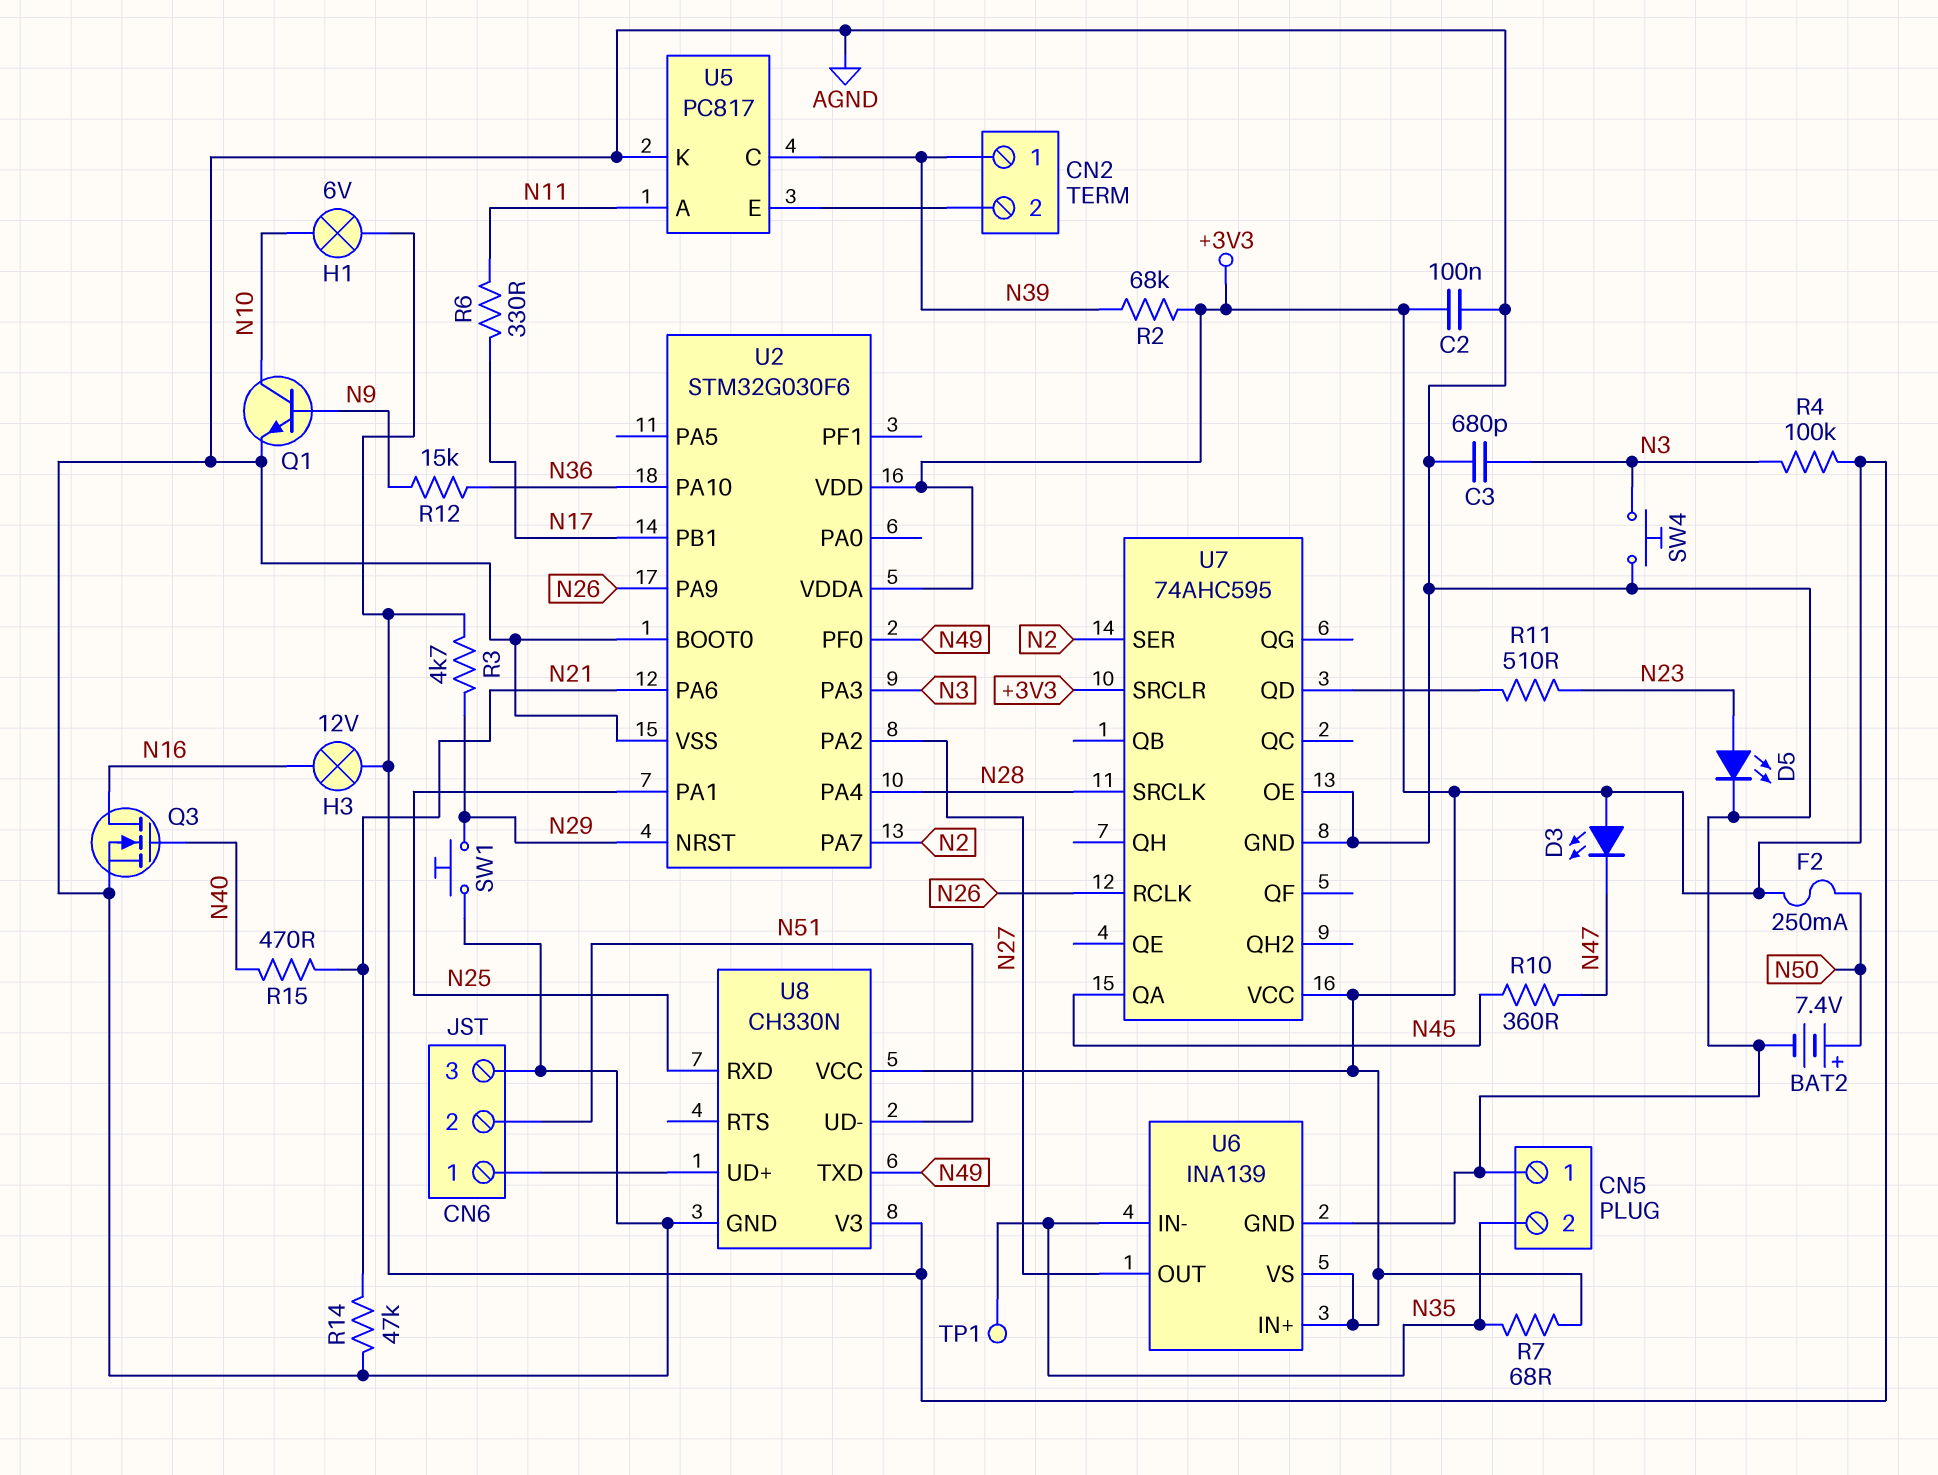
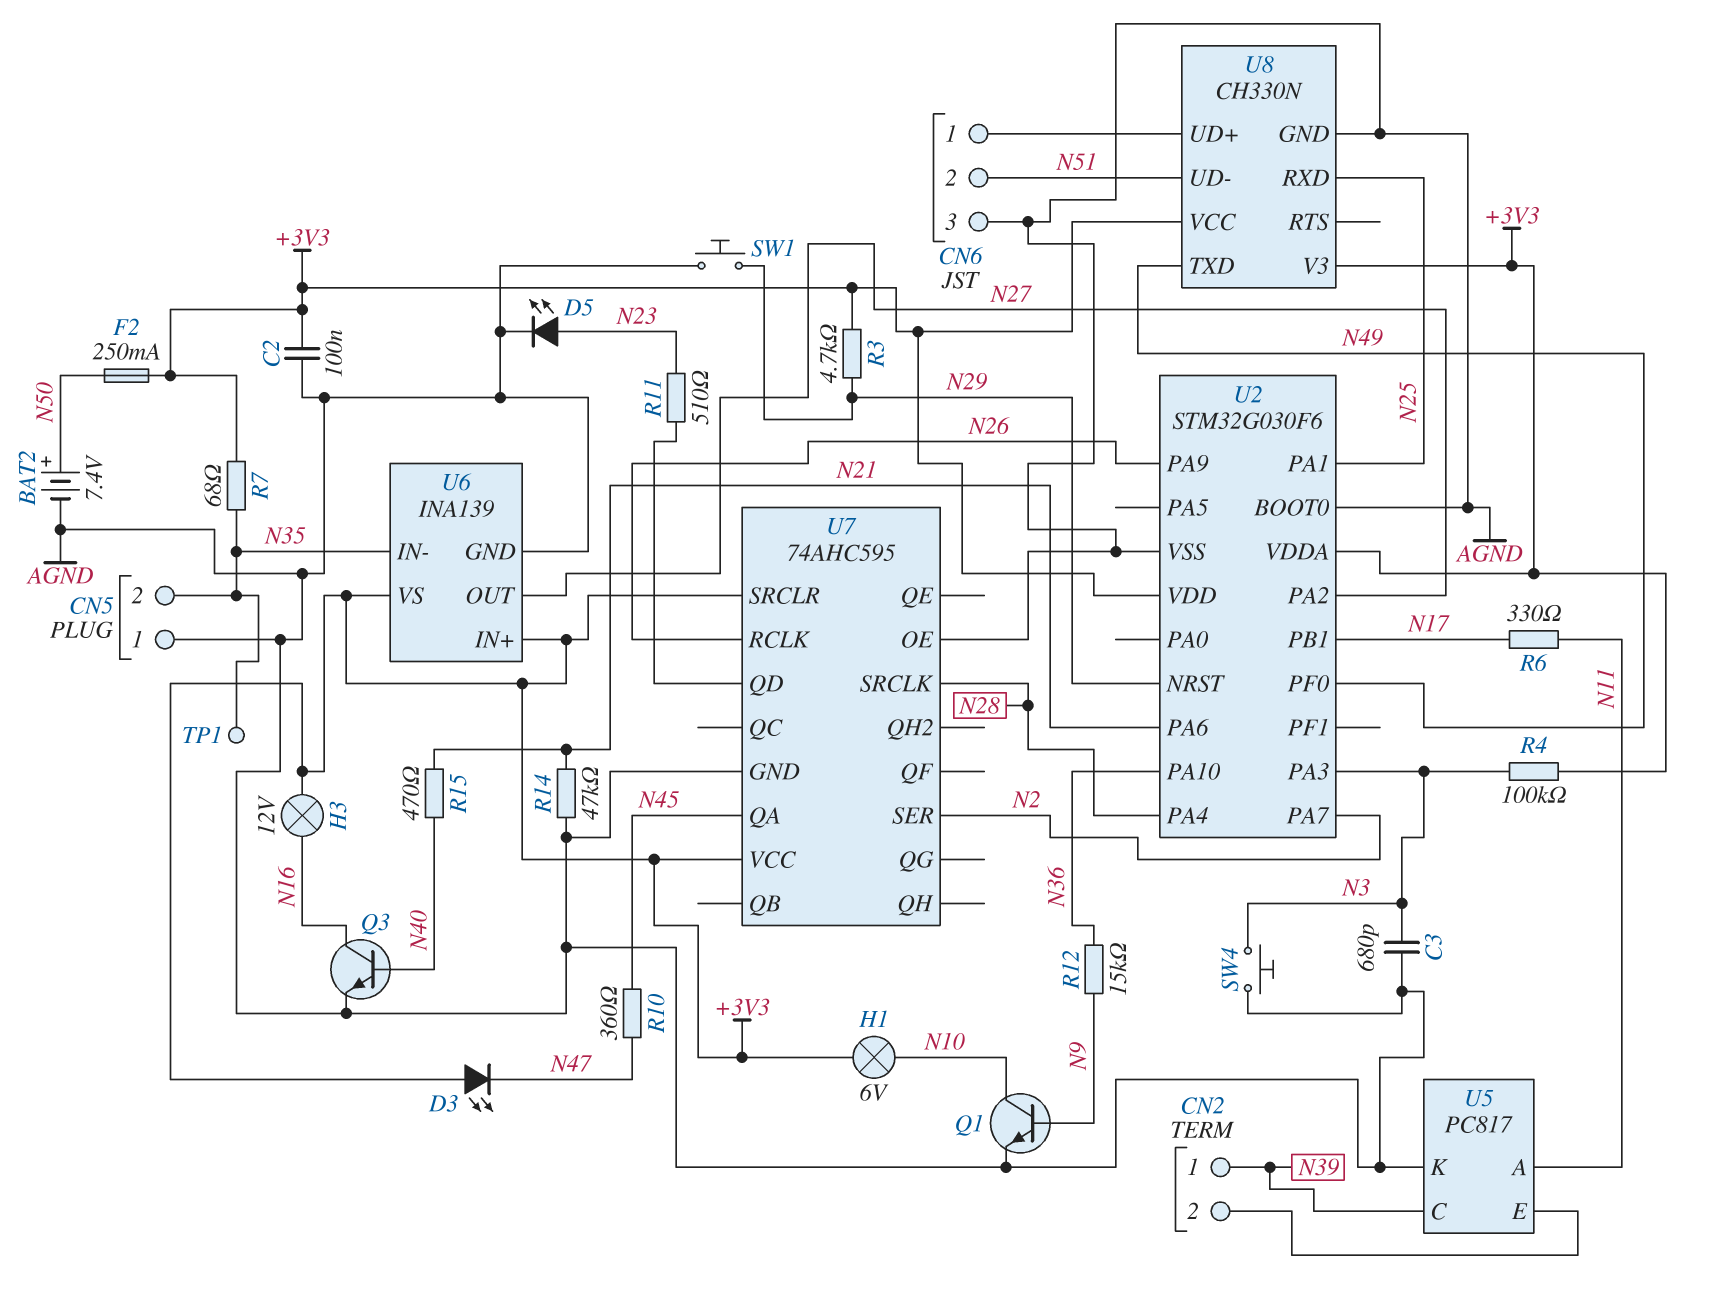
Q3: NMOS (G N40, D N16, S AGND) -> NPN (B N40, C N16, E AGND)
R2: 68k (+3V3, N39) -> none

